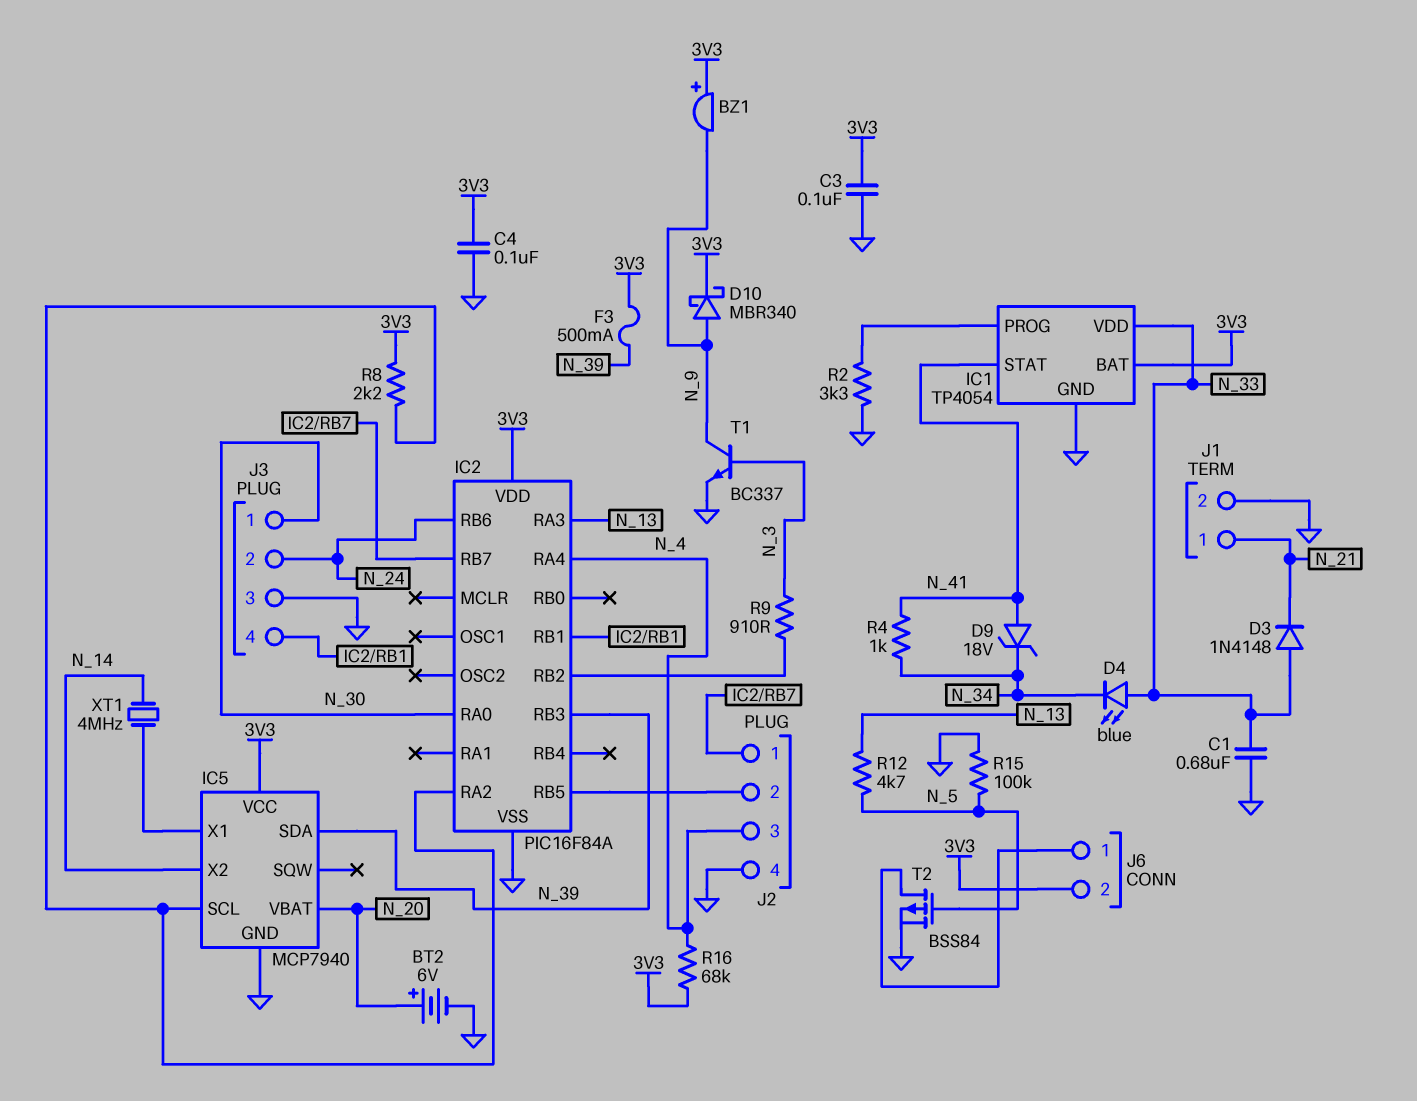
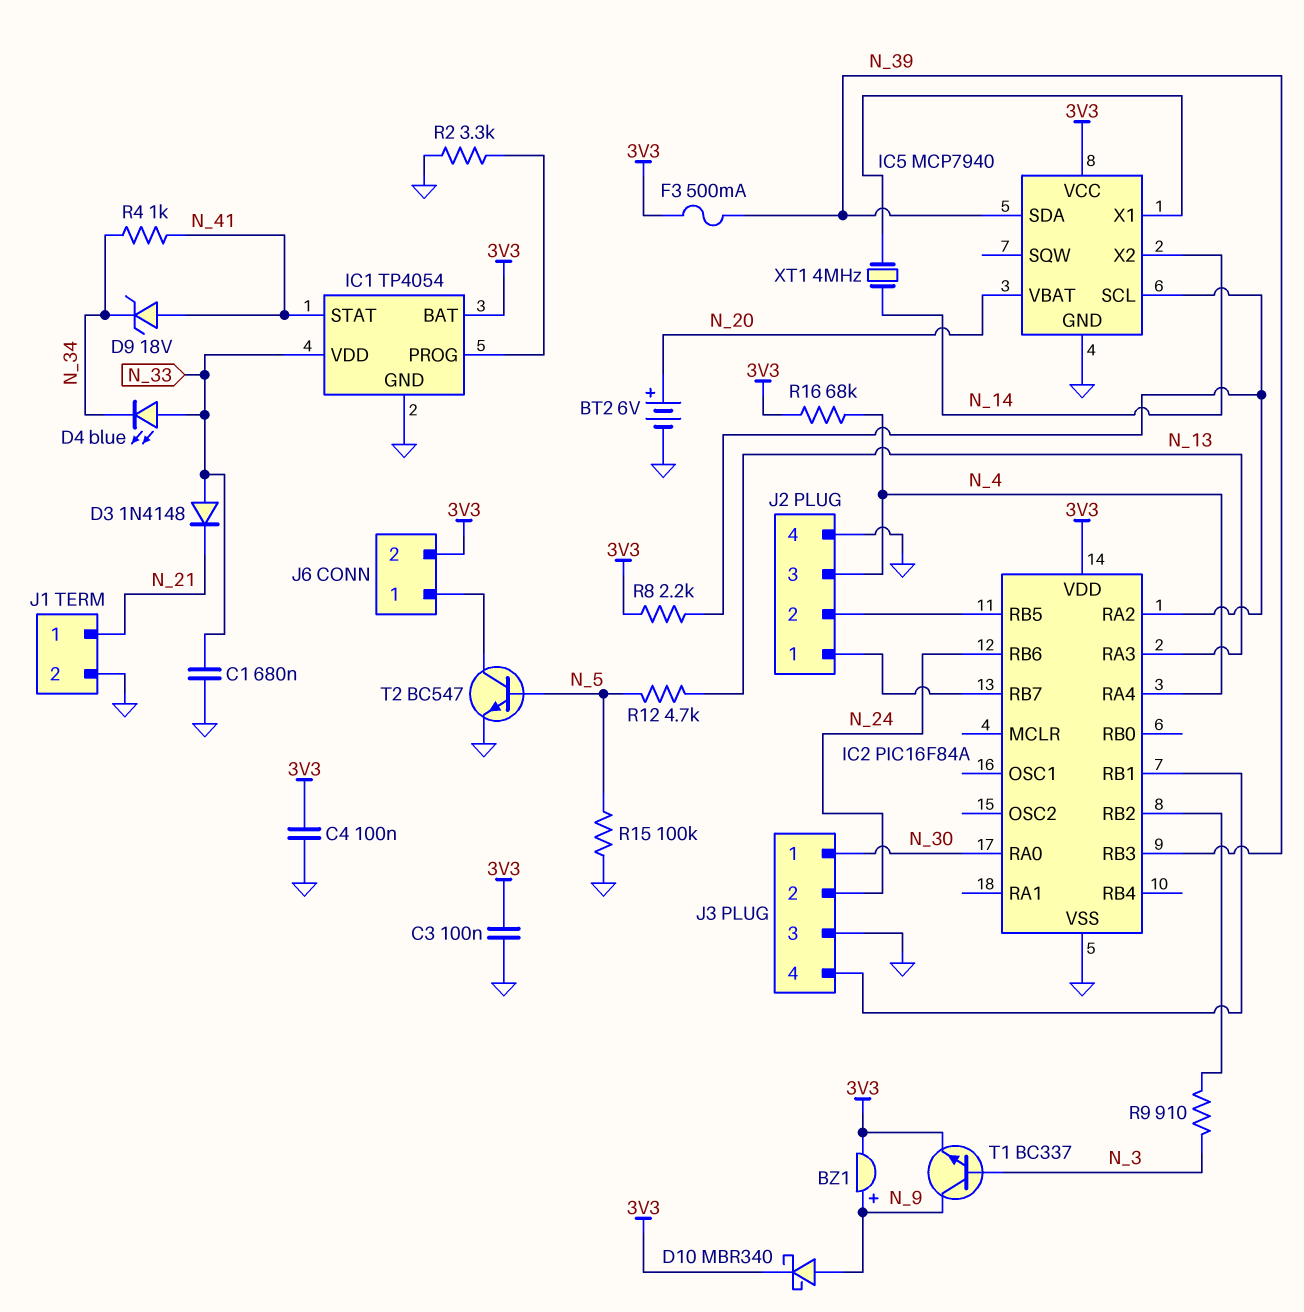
BZ1: buzzer (plus 3V3, minus N_9) -> buzzer (plus N_9, minus 3V3)
T1: NPN BC337 (B N_3, C N_9, E GND) -> NPN BC337 (B N_3, C N_9, E 3V3)
T2: PMOS BSS84 (G N_5, D J6/1, S GND) -> NPN BC547 (B N_5, C J6/1, E GND)

